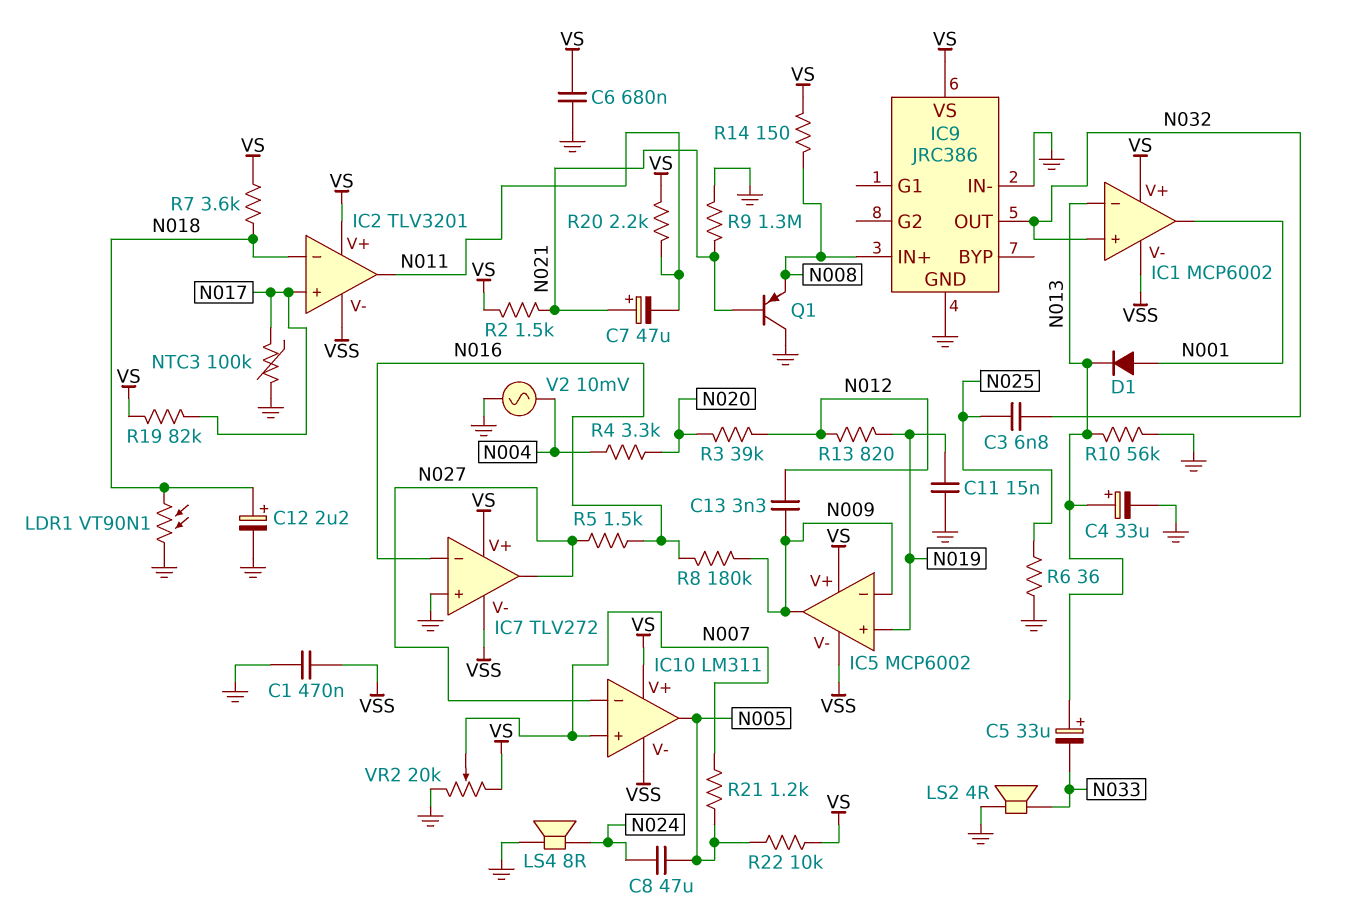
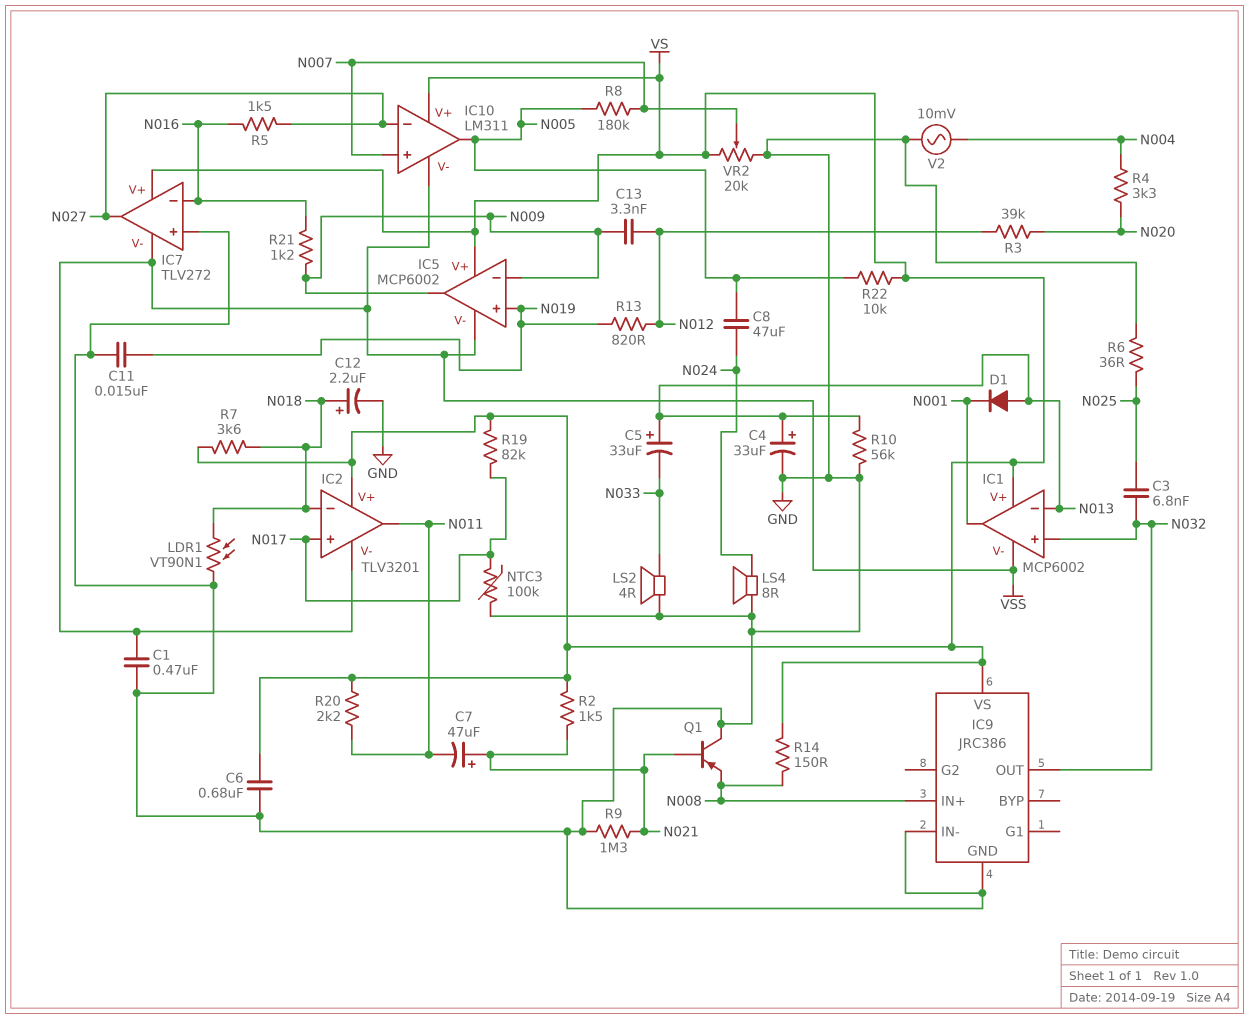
D1: diode (A N001, K N013) -> diode (A N013, K N001)
R8: 180k (N009, N016) -> 180k (N005, N007)
R21: 1.2k (N005, N007) -> 1.2k (N009, N016)

